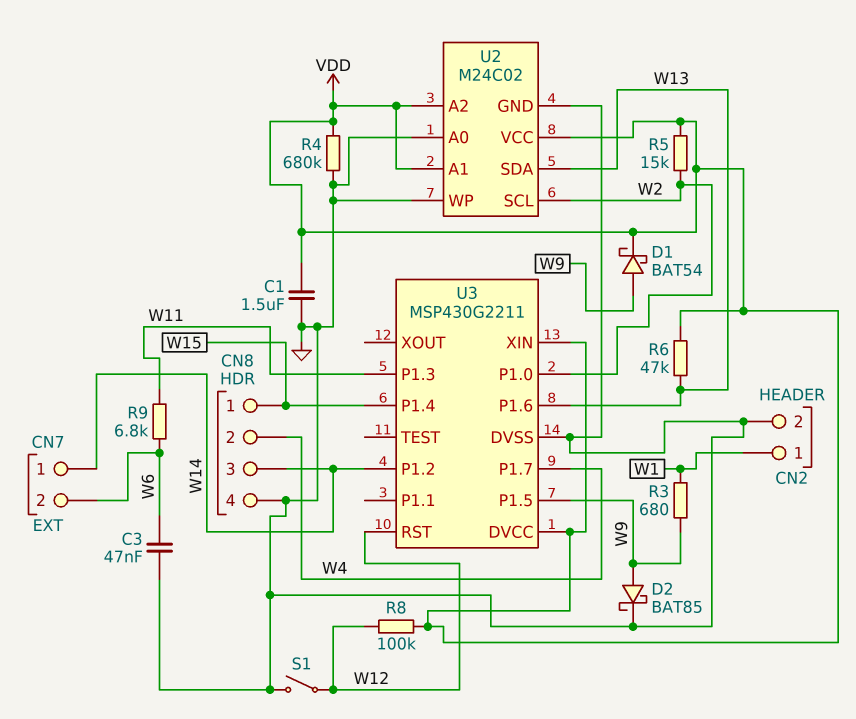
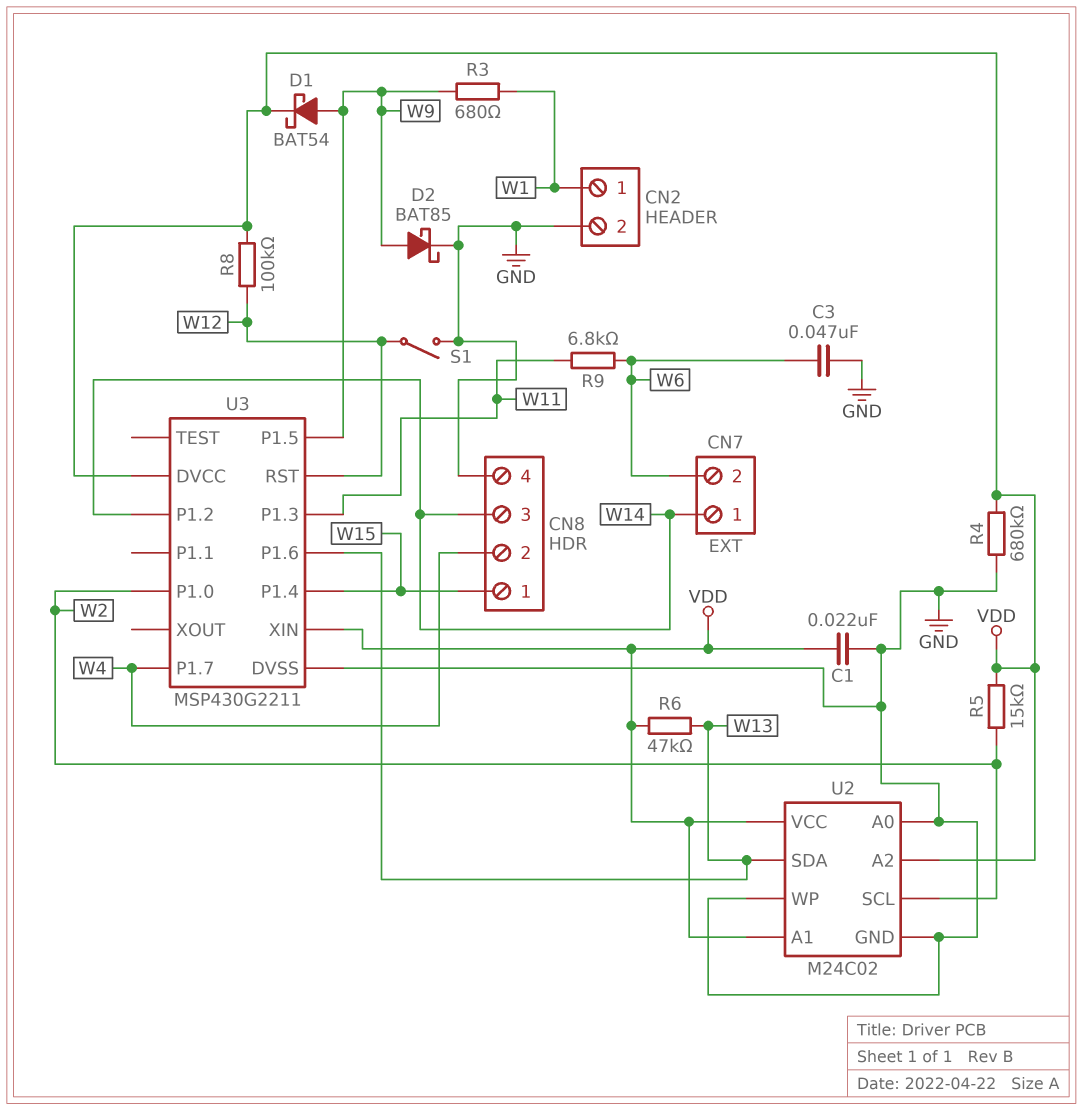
C1: 1.5uF (GND, VDD) -> 22nF (GND, VDD)

